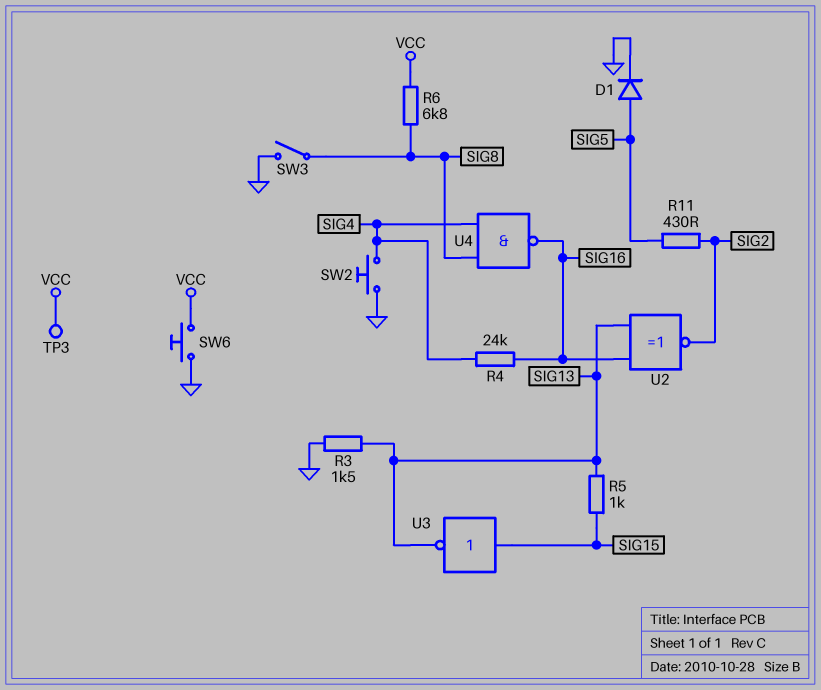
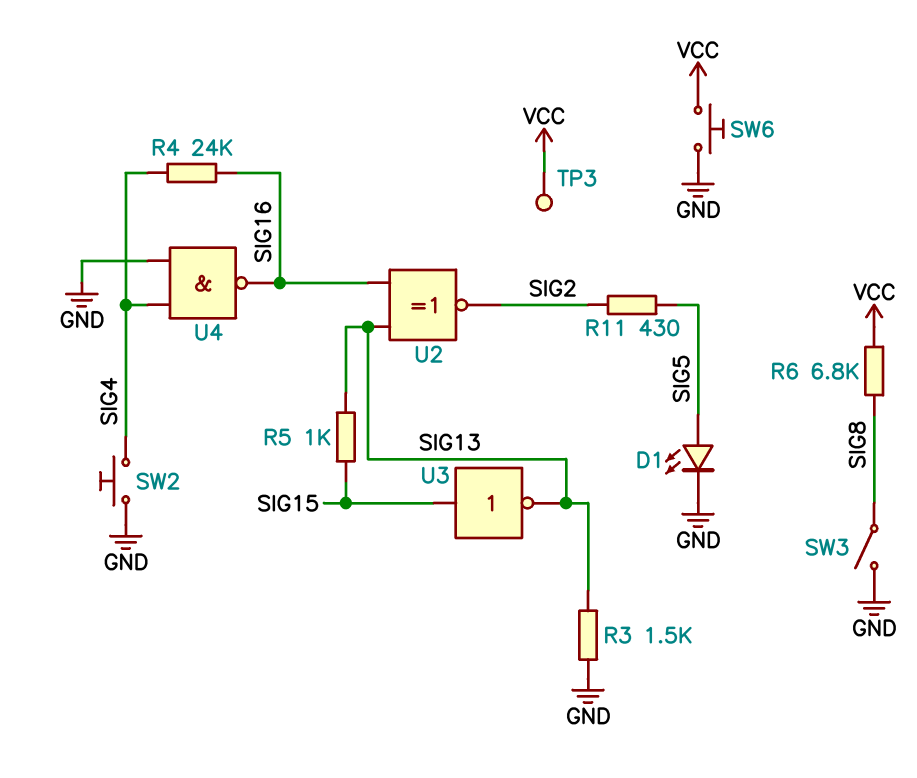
D1: diode (A SIG5, K GND) -> LED (A SIG5, K GND)
U4: NAND (in SIG4, in SIG8, out SIG16) -> NAND (in GND, in SIG4, out SIG16)

